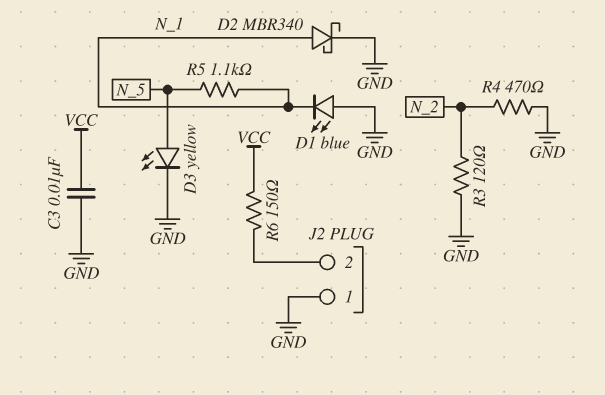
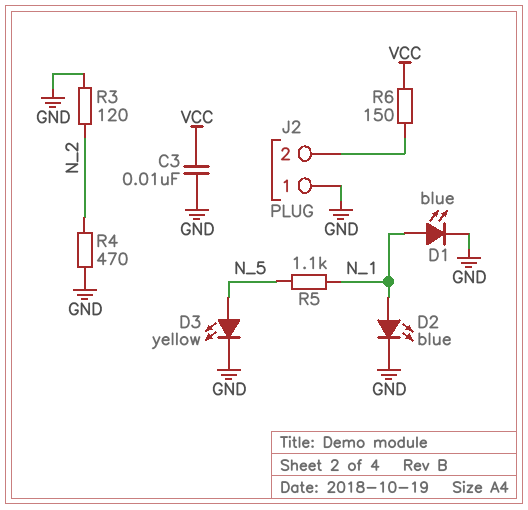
D1: LED blue (A GND, K N_1) -> LED blue (A N_1, K GND)
D2: schottky MBR340 (A N_1, K GND) -> LED blue (A N_1, K GND)

